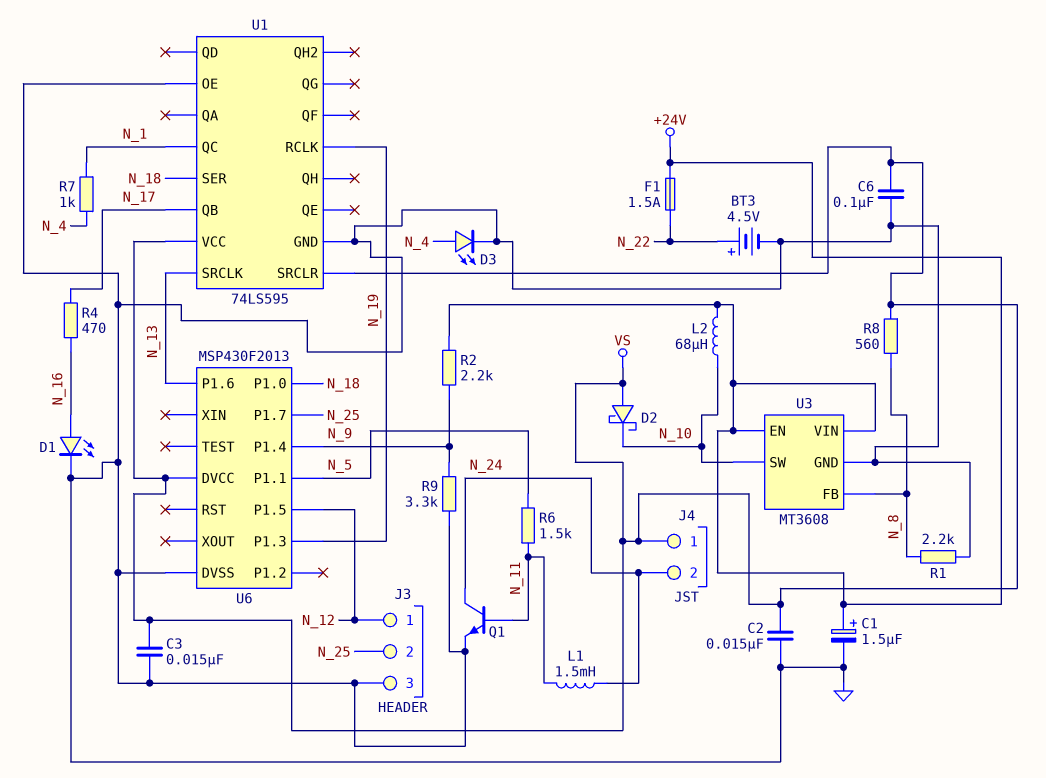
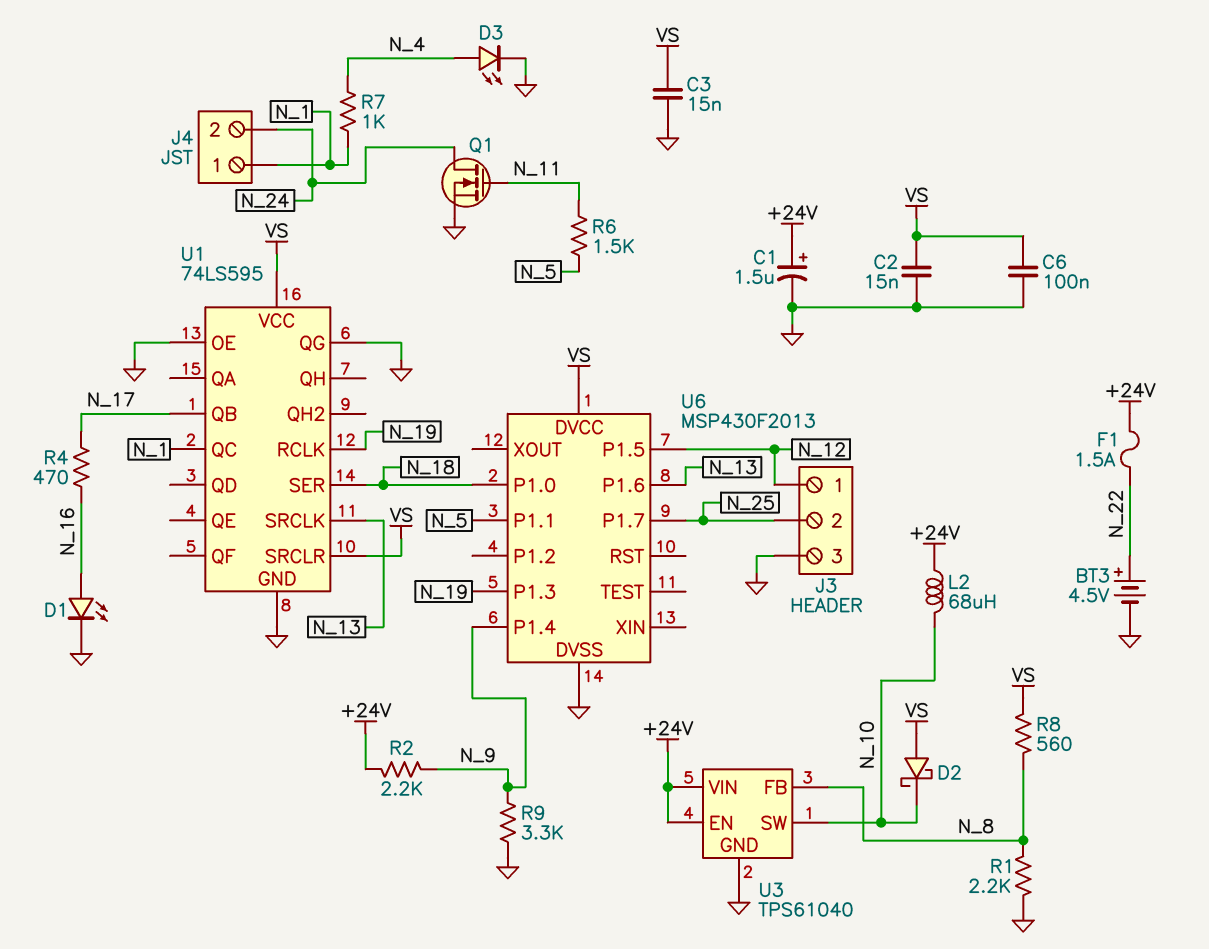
J4 pin 1: VS -> N_1
L1: 1.5mH (N_11, N_24) -> none
Q1: NPN (B N_11, C N_24, E GND) -> NMOS (G N_11, D N_24, S GND)
U1 pin QG: none -> GND
U3: MT3608 -> TPS61040

